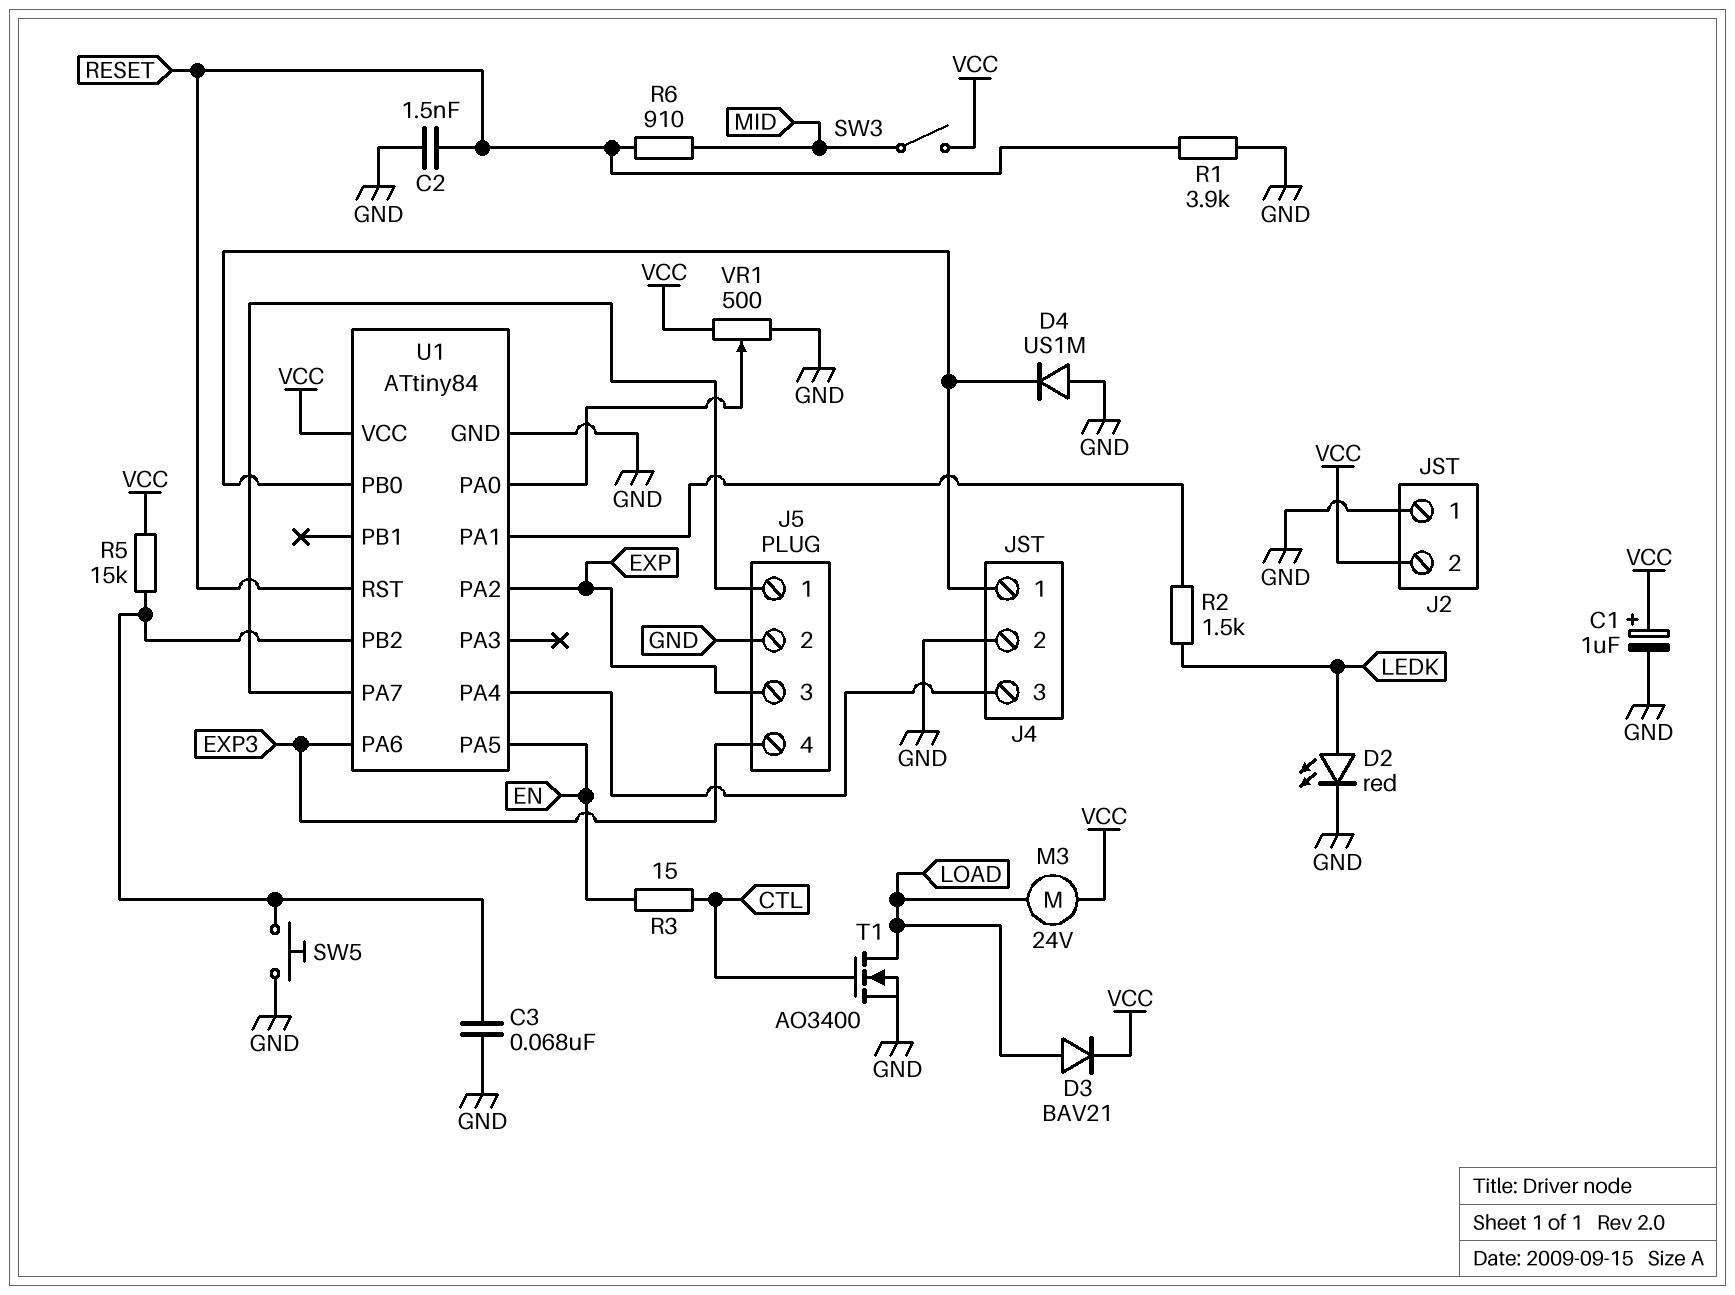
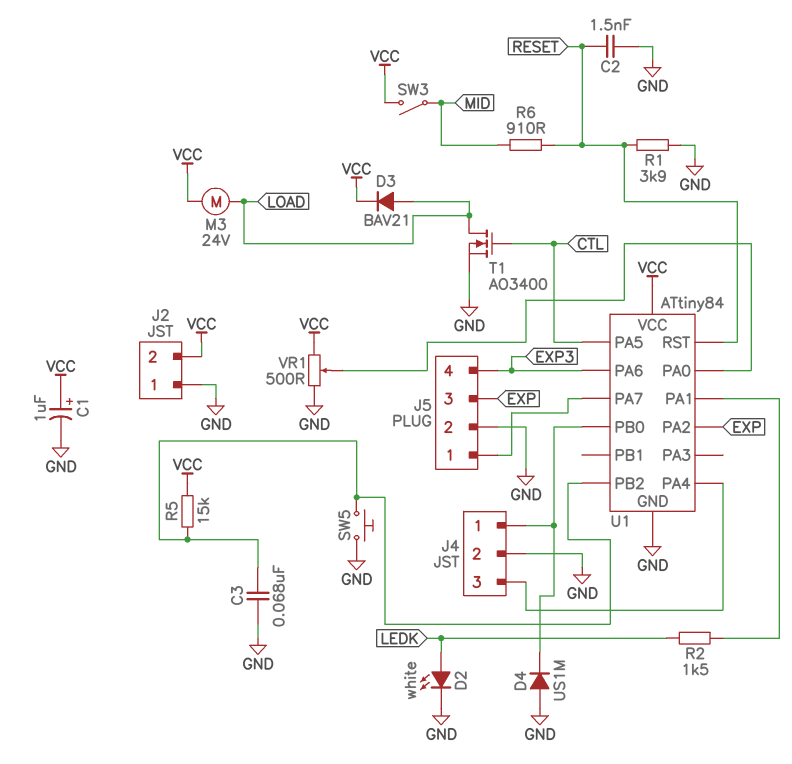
D2: LED red (A LEDK, K GND) -> LED white (A LEDK, K GND)
R3: 15 (CTL, EN) -> none
U1 pin PA5: EN -> CTL

